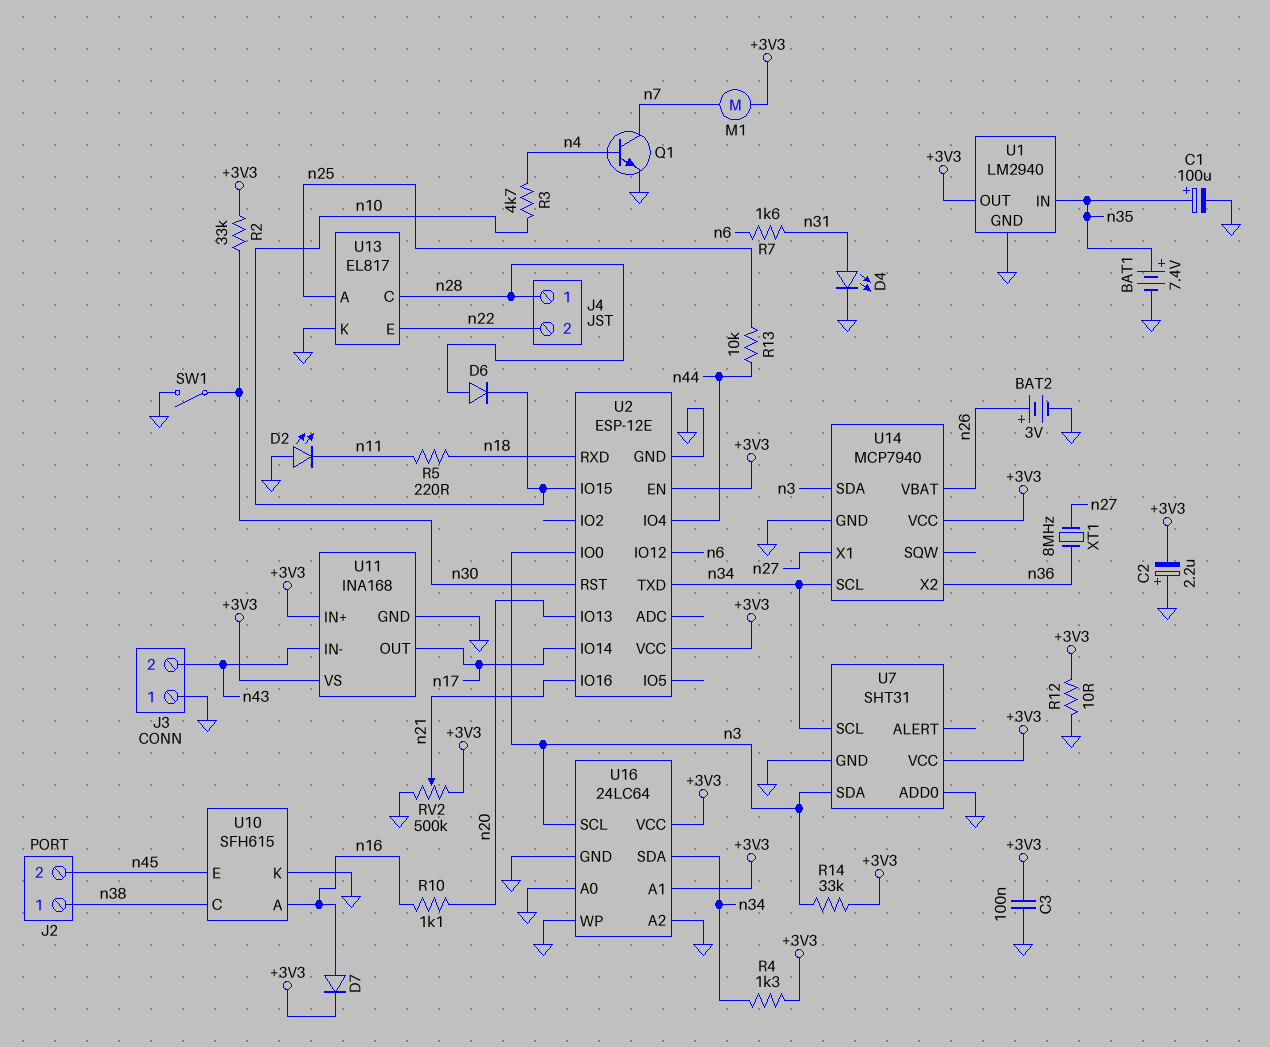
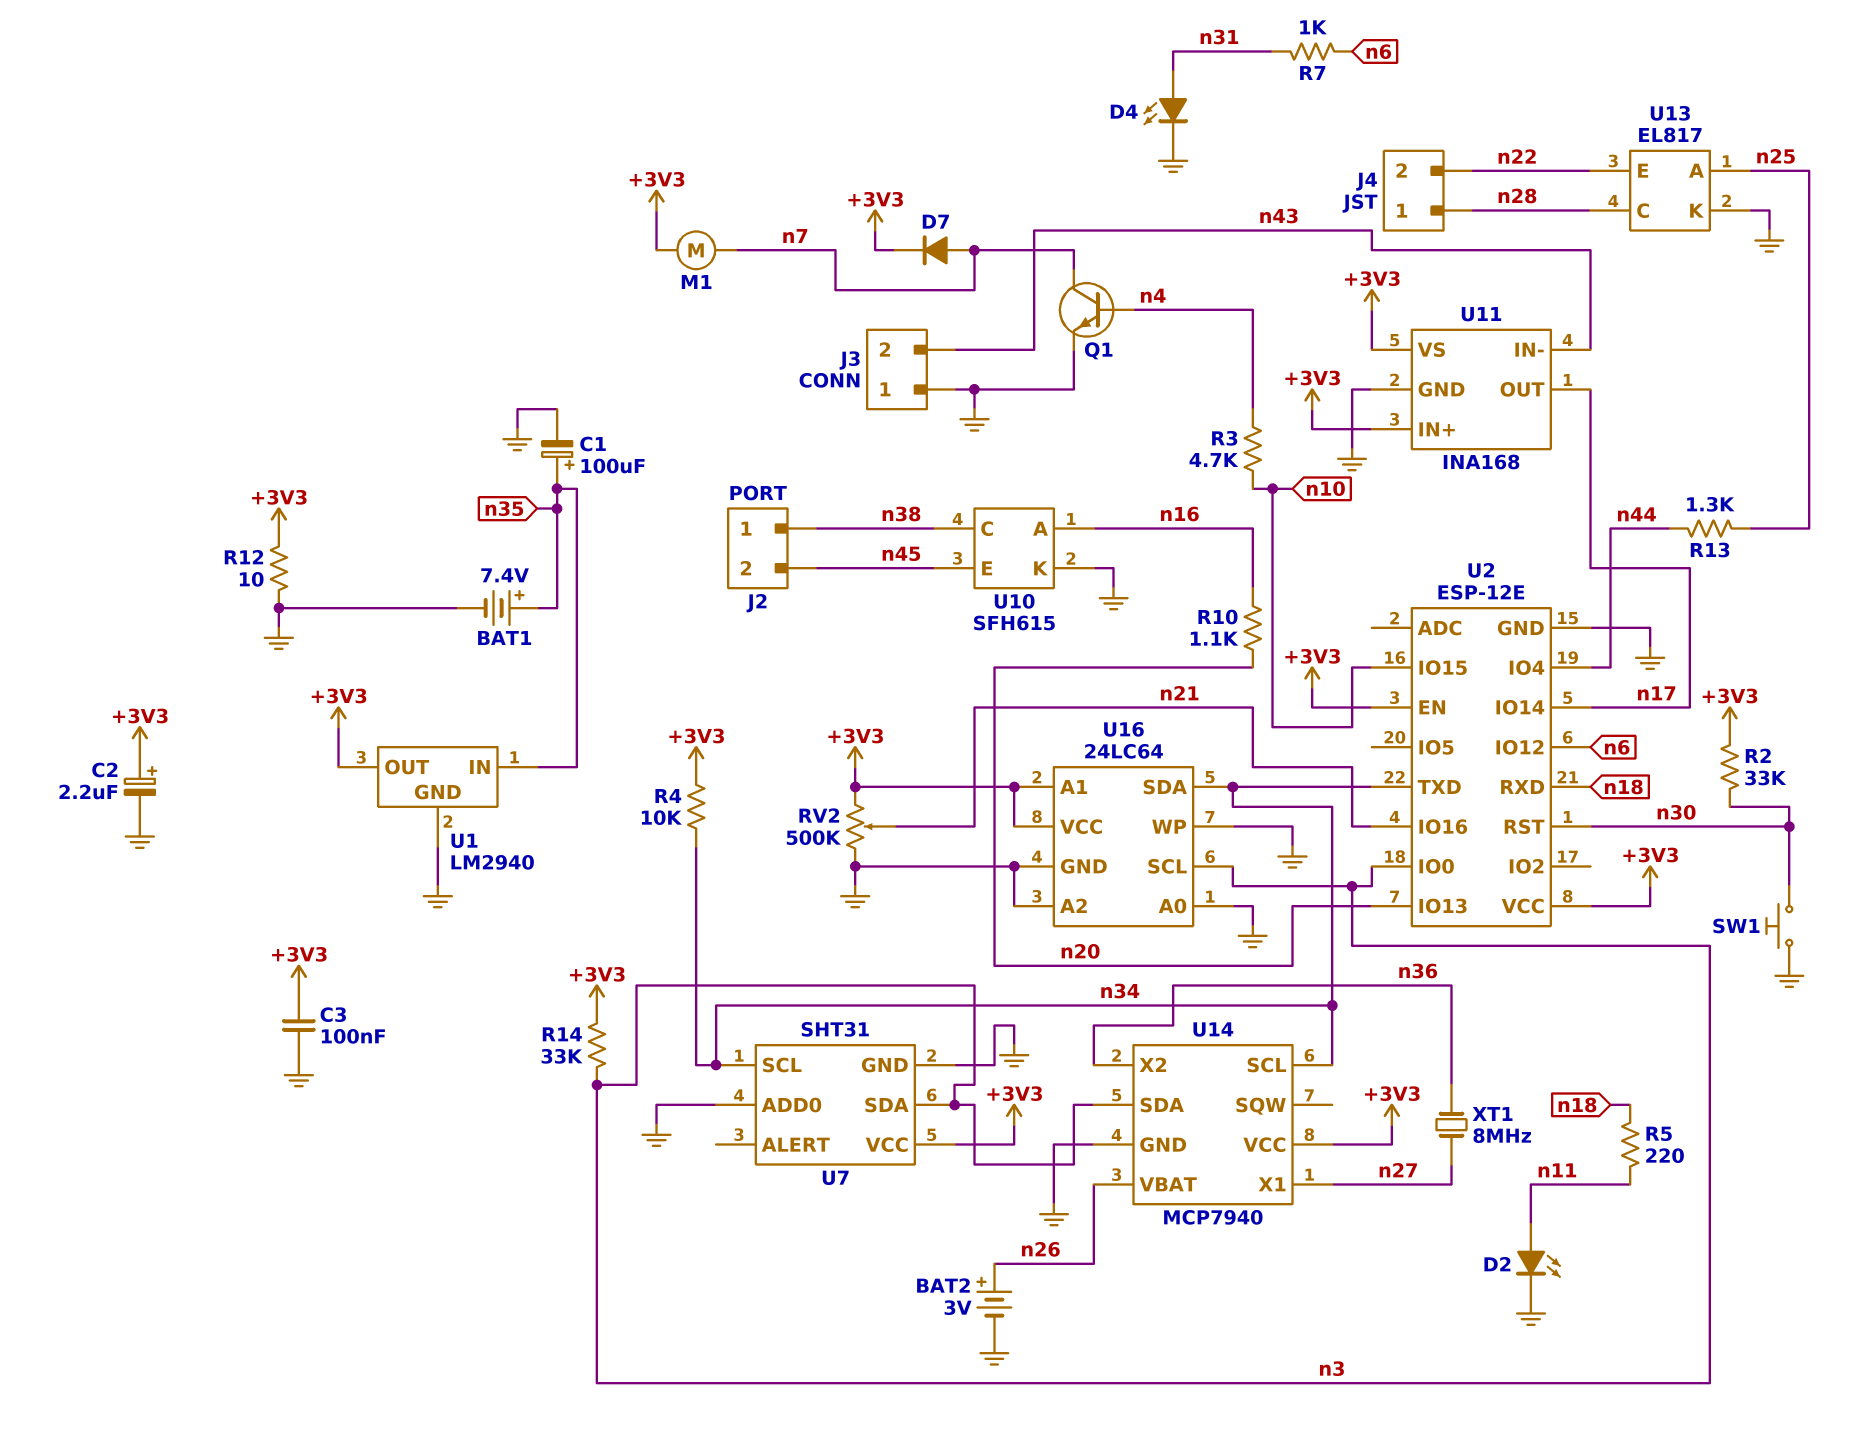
C2: 2.2uF (plus GND, minus +3V3) -> 2.2uF (plus +3V3, minus GND)
D2: LED (A GND, K n11) -> LED (A n11, K GND)
D6: diode (A n28, K n10) -> none
D7: diode (A n16, K +3V3) -> diode (A n7, K +3V3)
R4: 1.3k (+3V3, n34) -> 10k (+3V3, n34)
R7: 1.6k (n6, n31) -> 1k (n6, n31)
R13: 10k (n25, n44) -> 1.3k (n25, n44)
SW1: switch (GND, n30) -> button (GND, n30)

